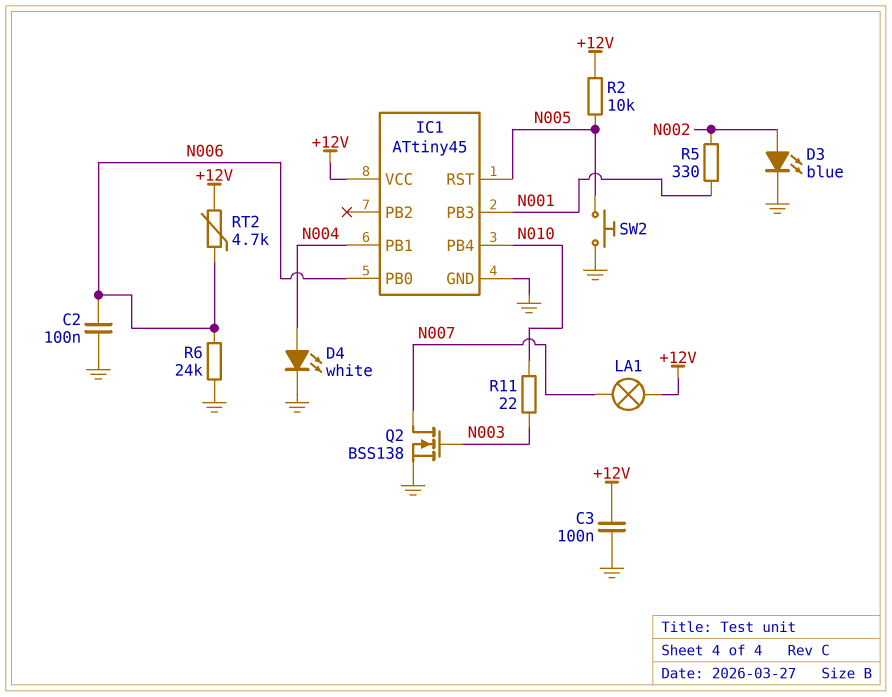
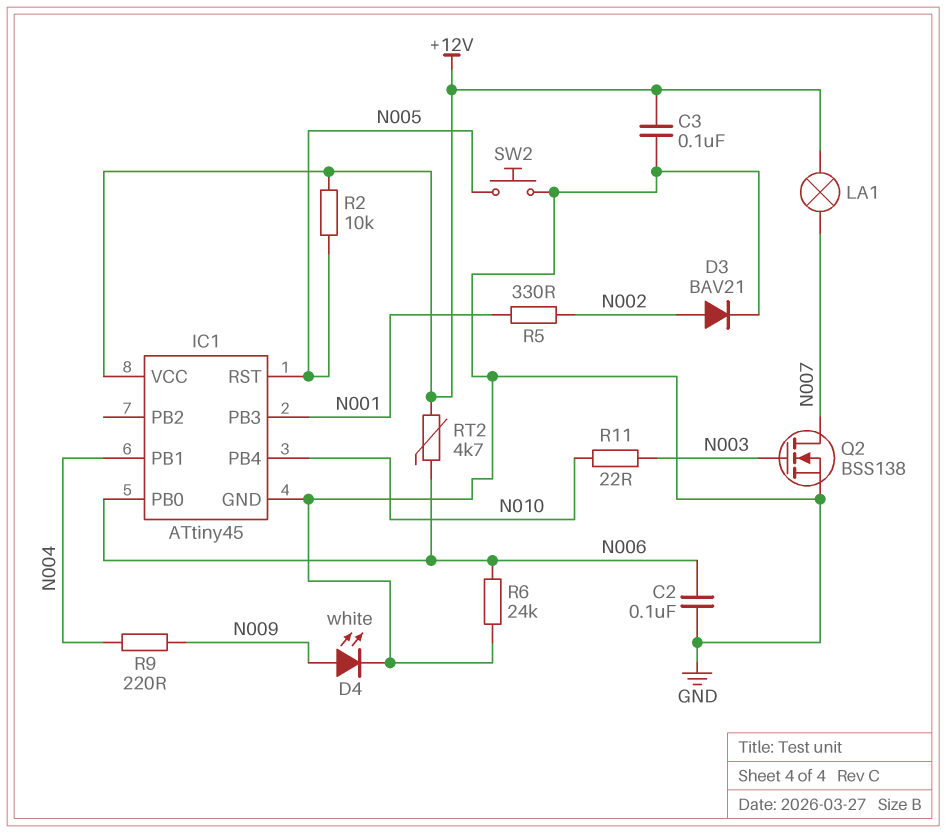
D3: LED blue (A N002, K GND) -> diode BAV21 (A N002, K GND)
D4: LED white (A N004, K GND) -> LED white (A N009, K GND)
R9: none -> 220 (N004, N009)

